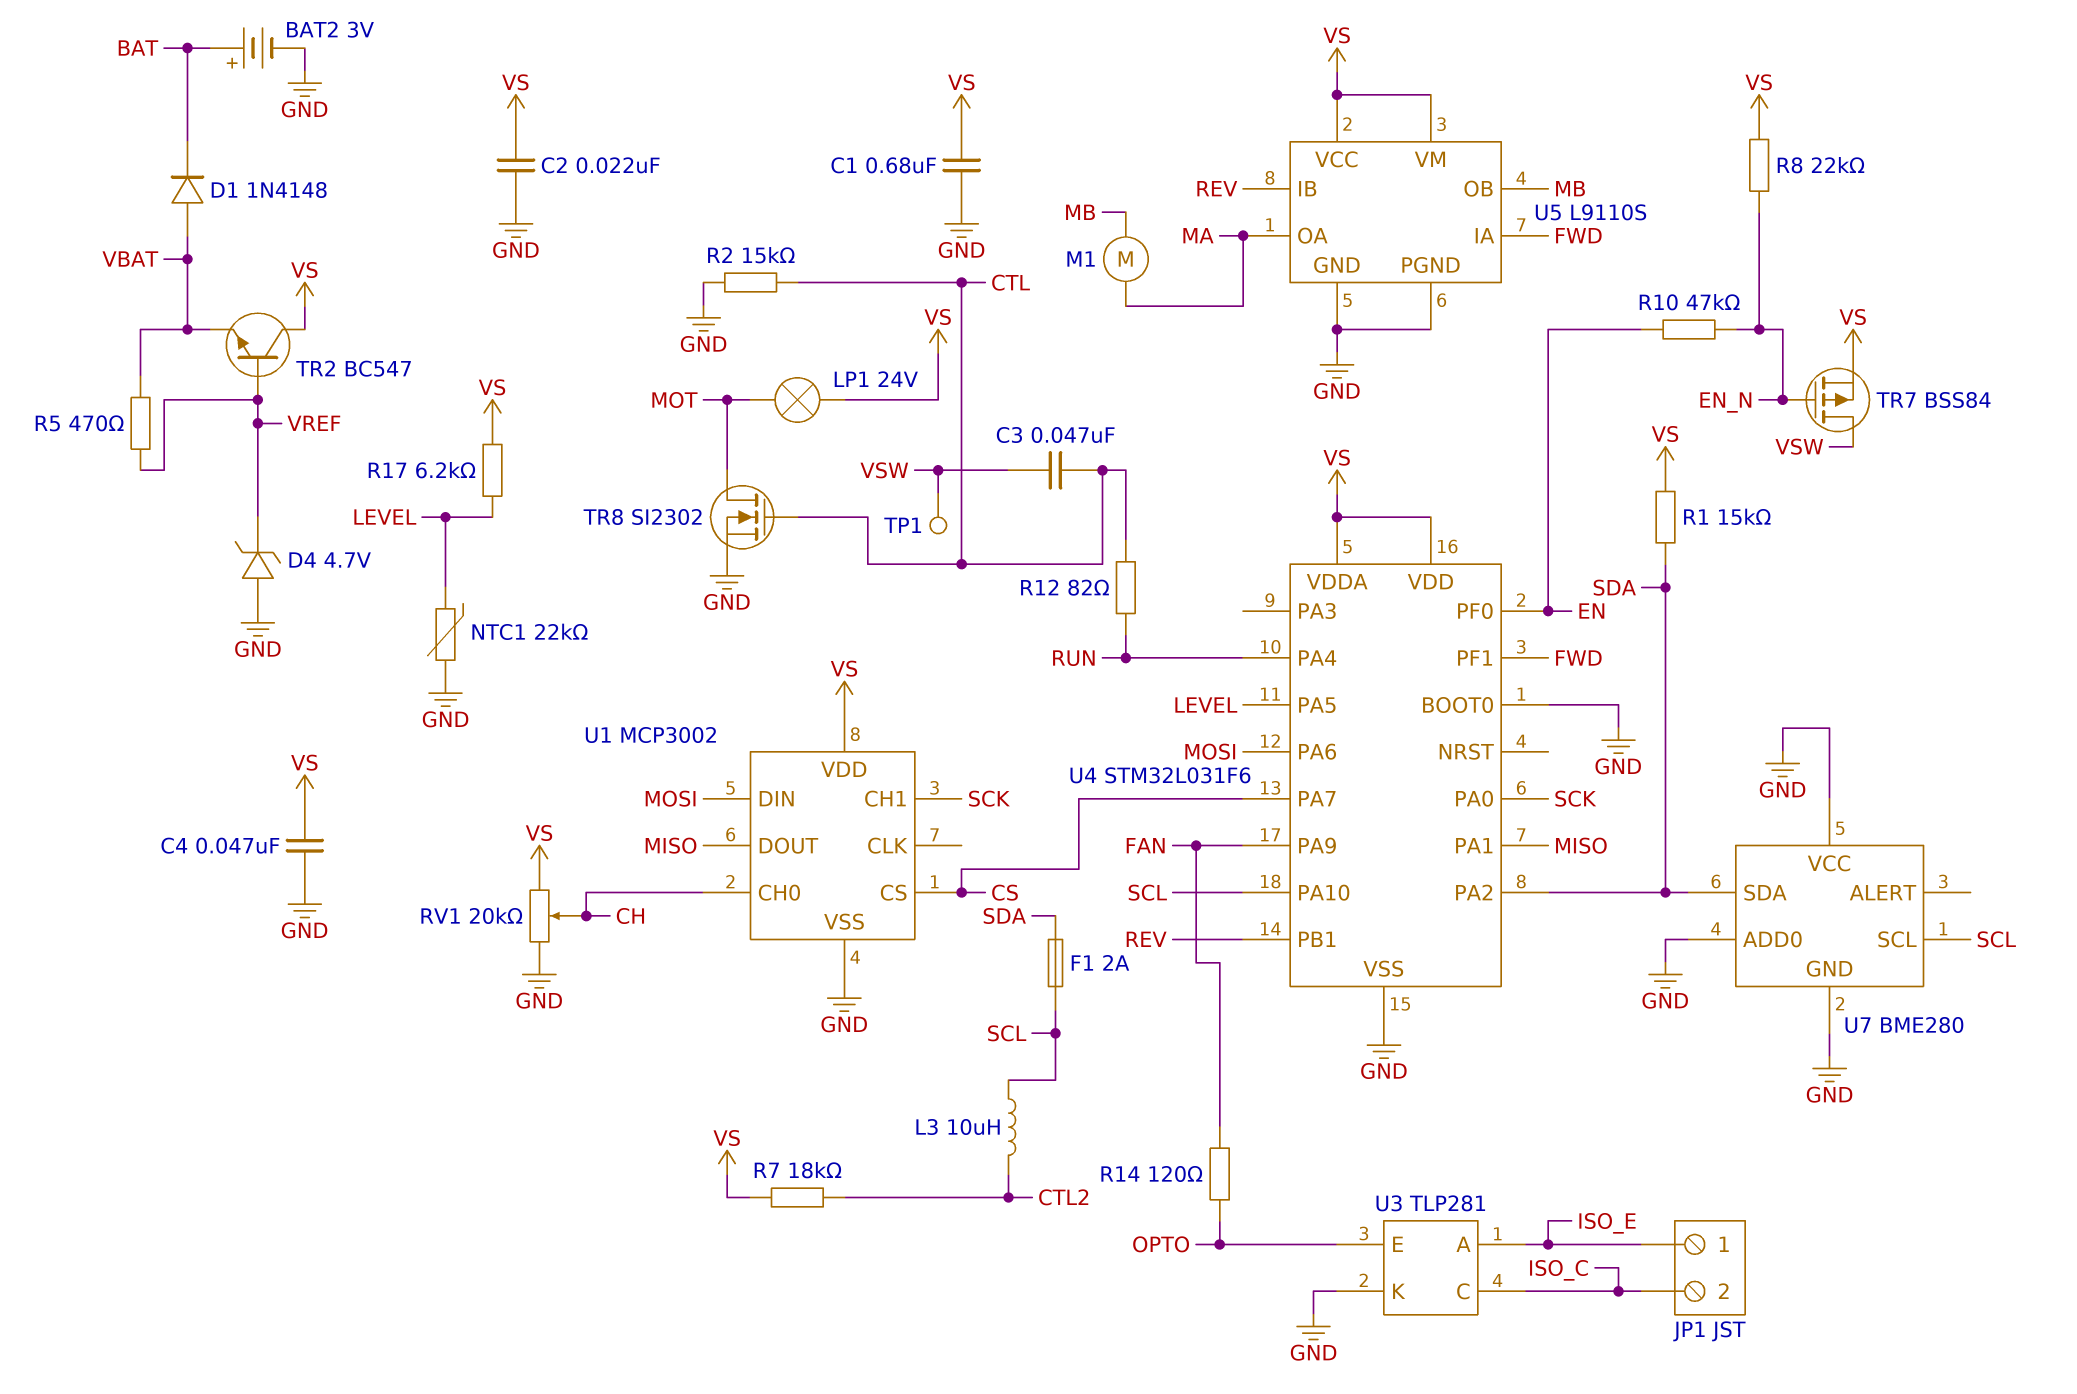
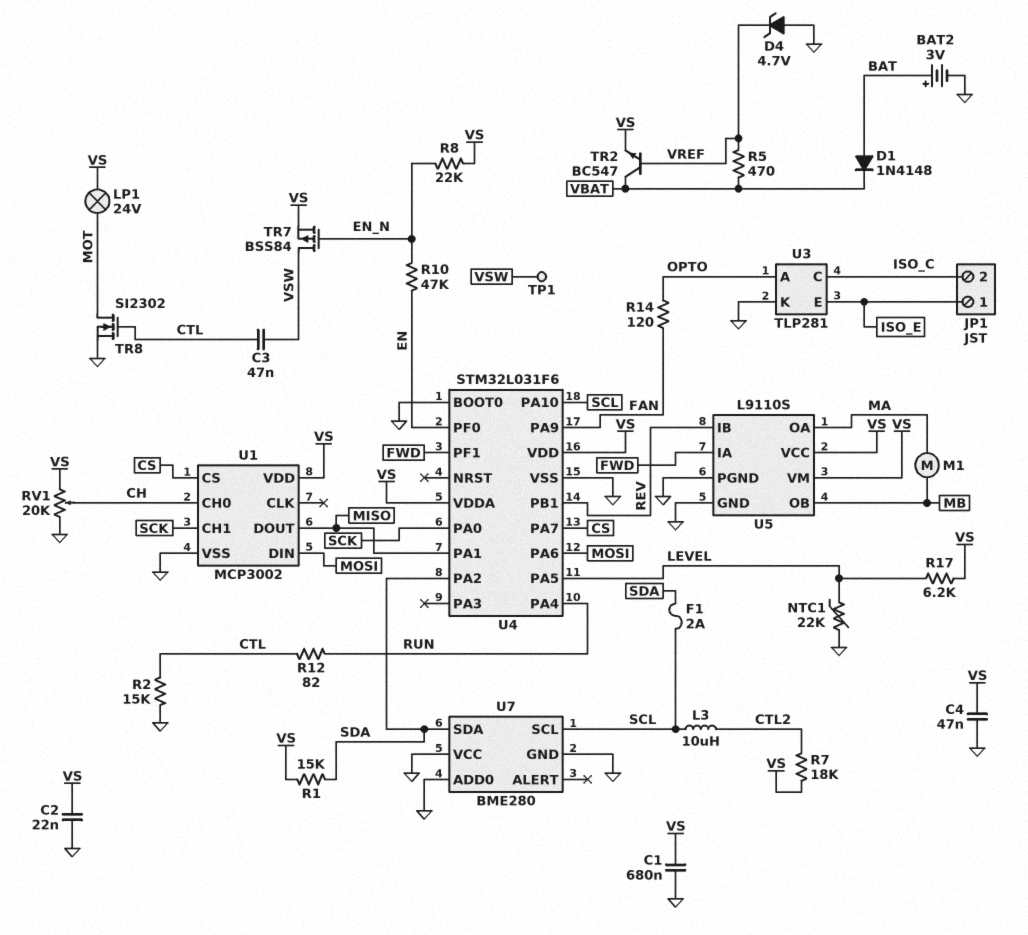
D1: diode 1N4148 (A VBAT, K BAT) -> diode 1N4148 (A BAT, K VBAT)
TR2: NPN BC547 (B VREF, C VS, E VBAT) -> NPN BC547 (B VREF, C VBAT, E VS)
U3 pin A: ISO_E -> OPTO
U3 pin E: OPTO -> ISO_E

